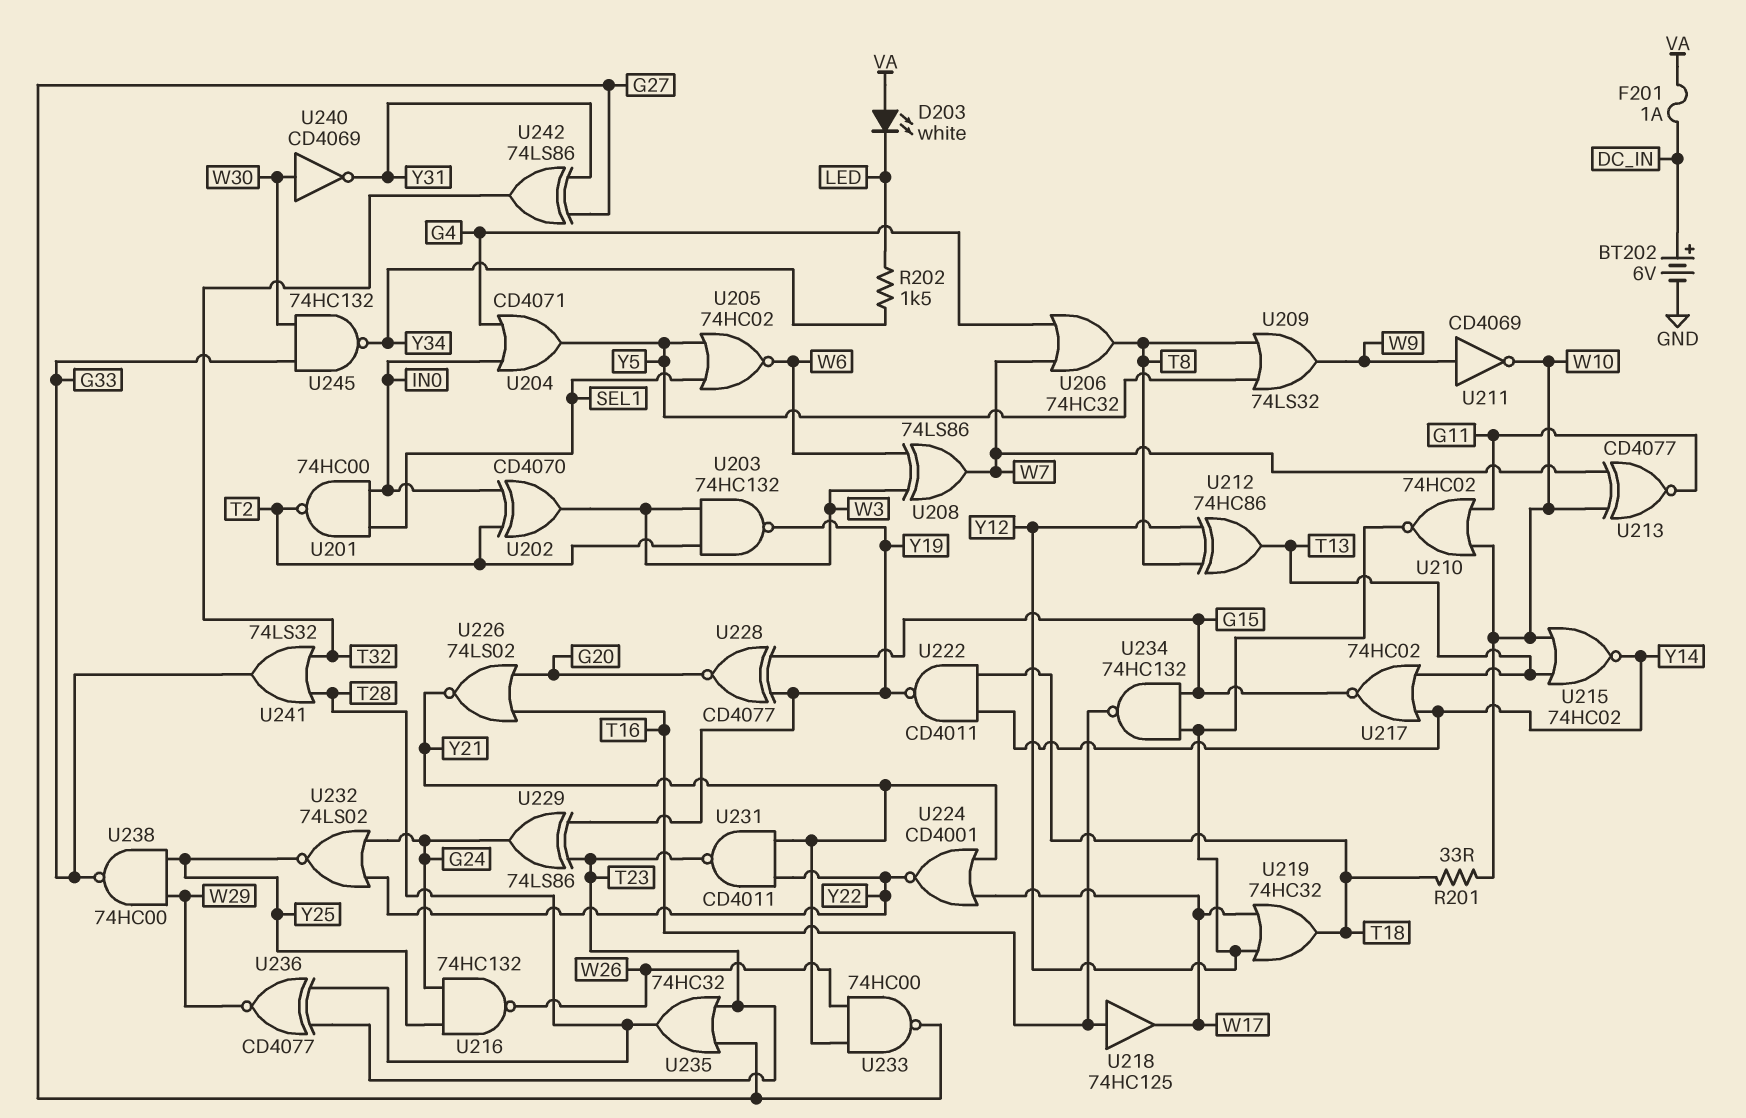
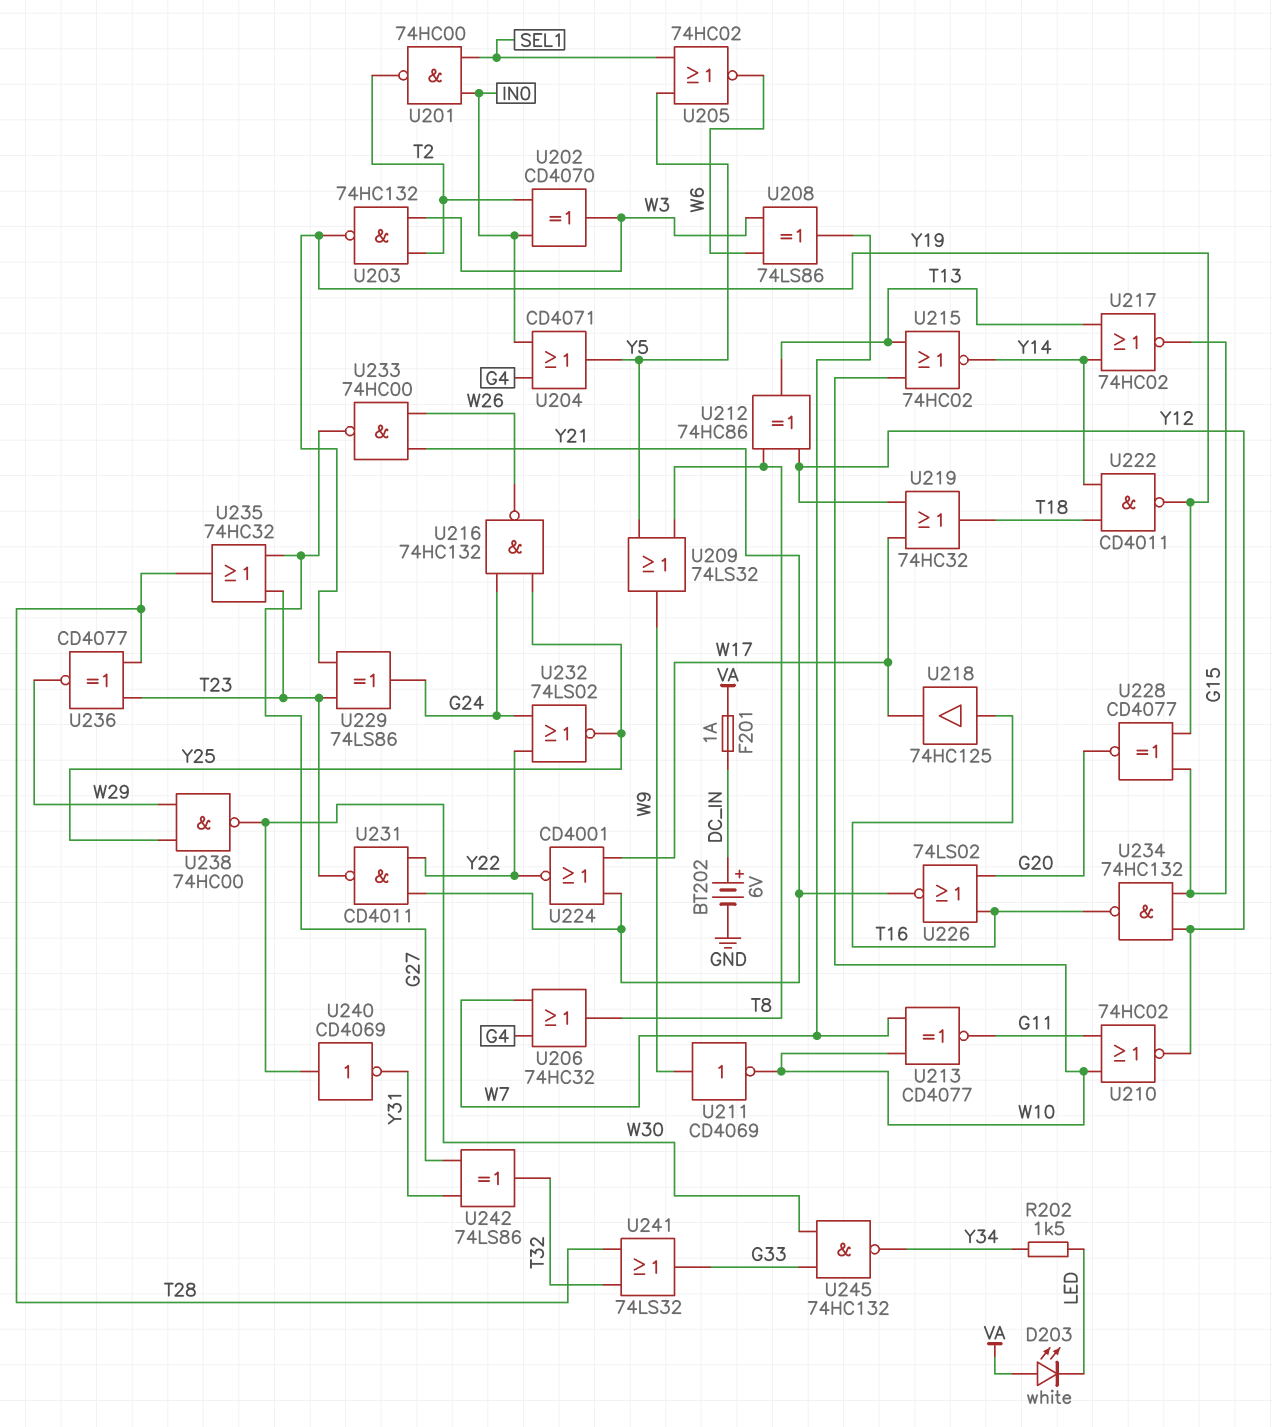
R201: 33 (T18, W10) -> none
U238: NAND 74HC00 (in W29, in Y25, out G33) -> NAND 74HC00 (in W29, in Y25, out W30)

